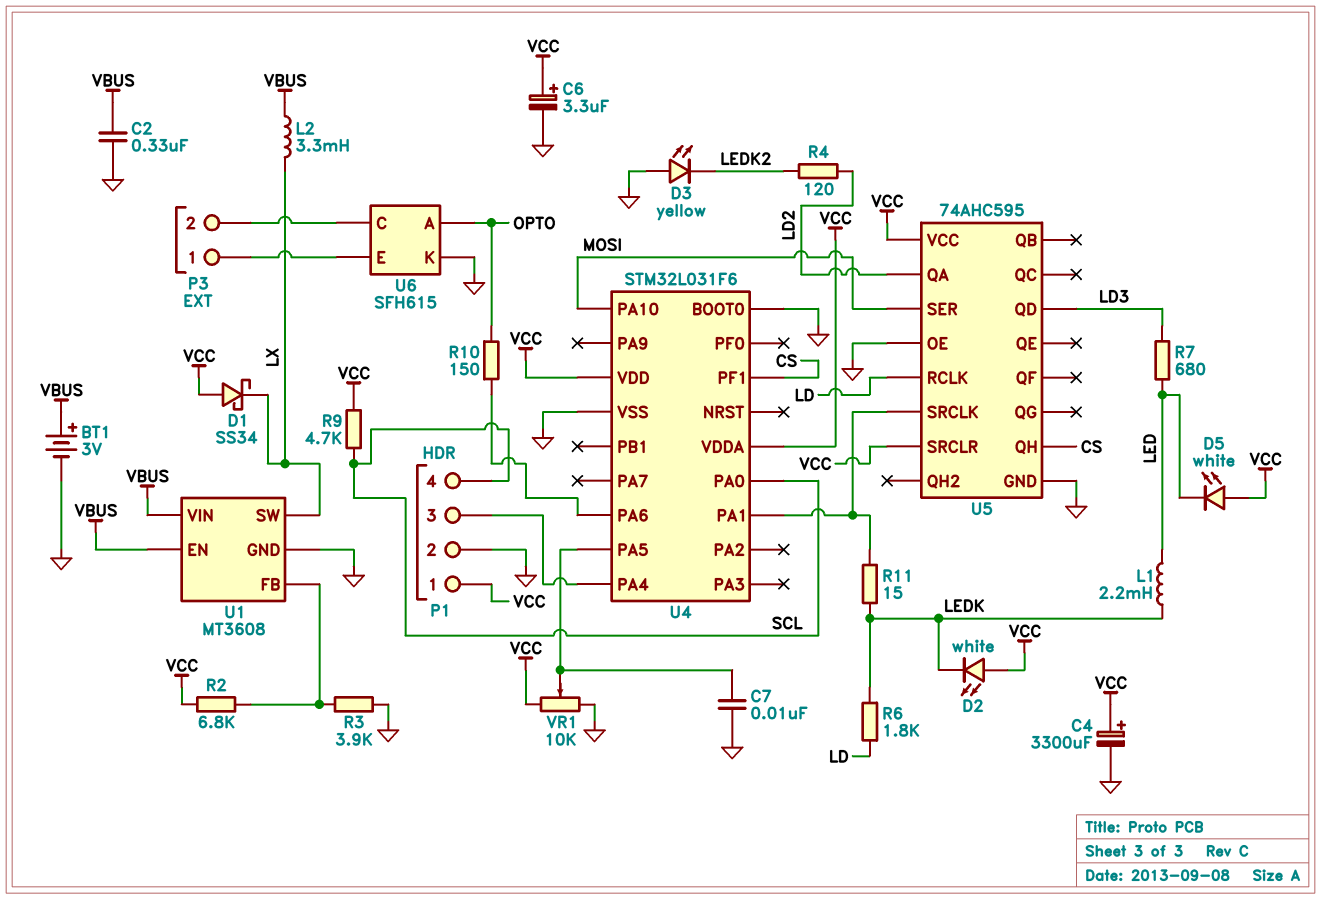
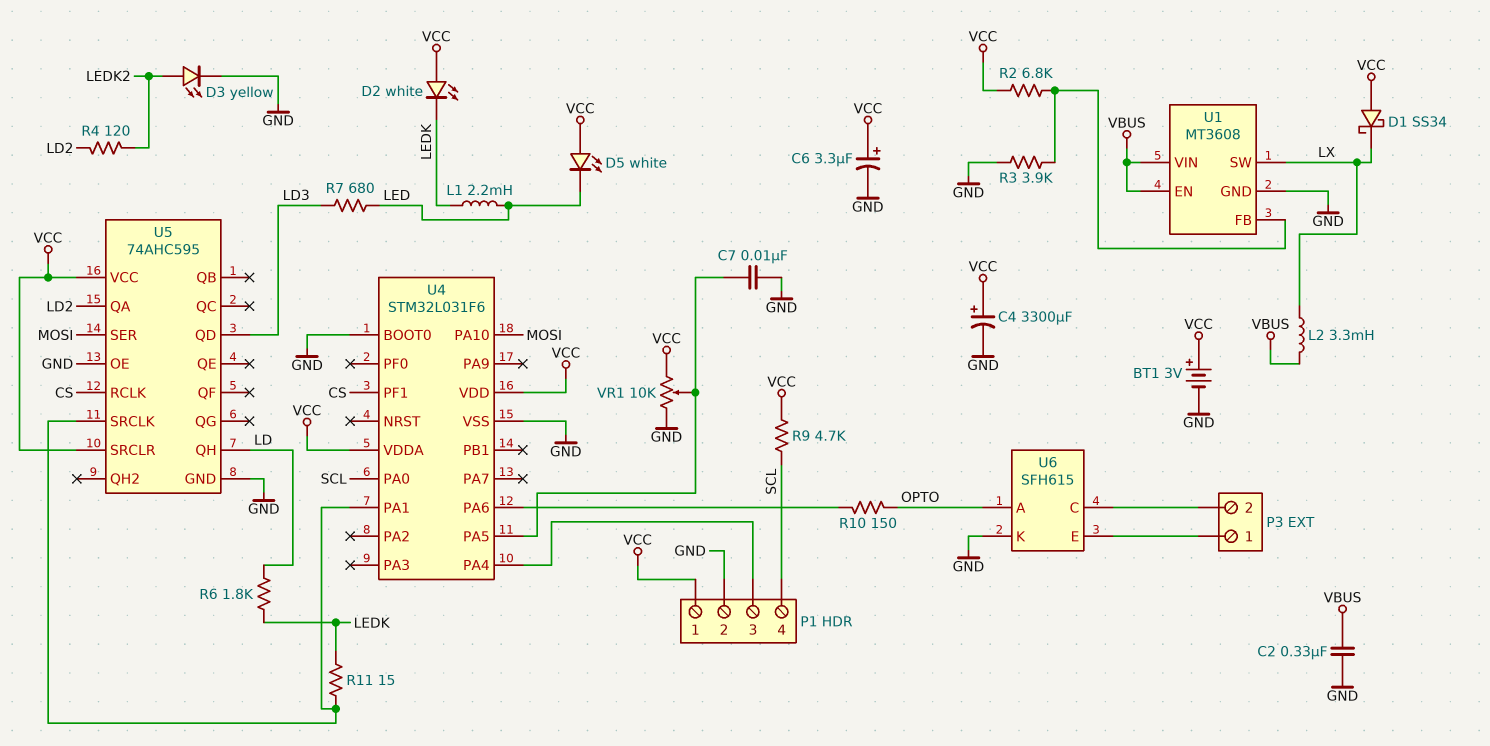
BT1: 3V (plus VBUS, minus GND) -> 3V (plus VCC, minus GND)
D3: LED yellow (A GND, K LEDK2) -> LED yellow (A LEDK2, K GND)
U5 pin QH: CS -> LD
U5 pin RCLK: LD -> CS

